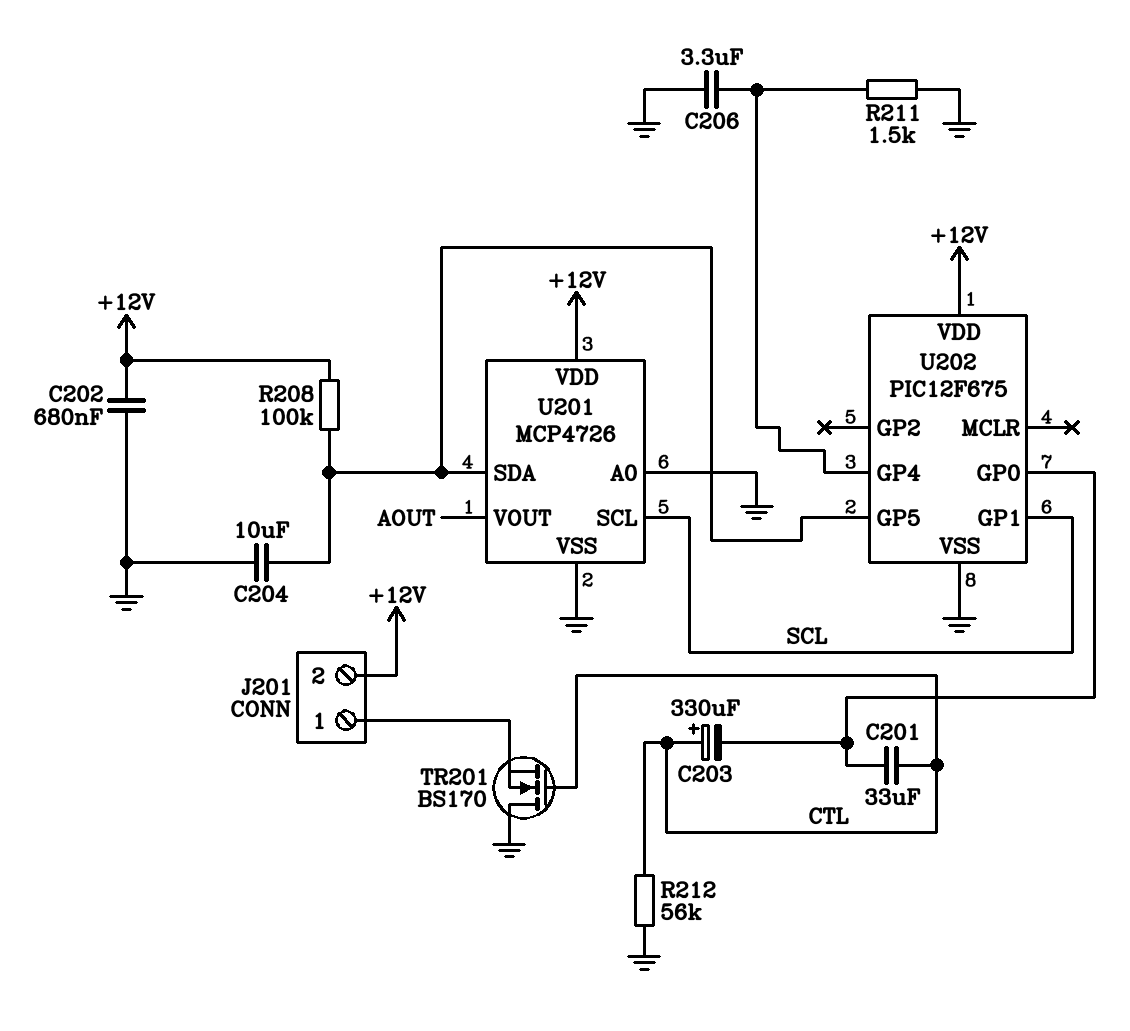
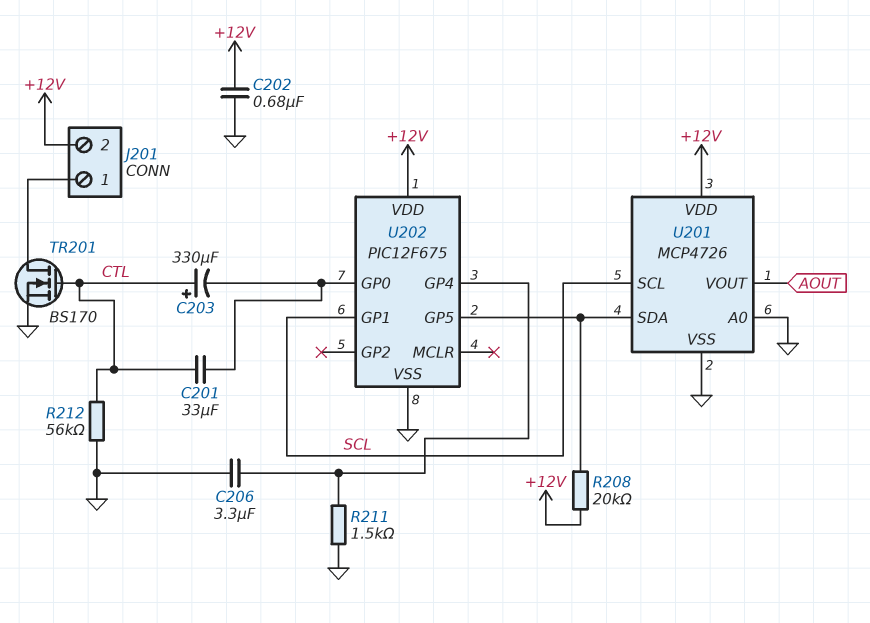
C204: 10uF (GND, U201/SDA) -> none
R208: 100k (+12V, U201/SDA) -> 20k (+12V, U201/SDA)
TR201: NMOS BS170 (G CTL, D GND, S J201/1) -> NMOS BS170 (G CTL, D J201/1, S GND)

